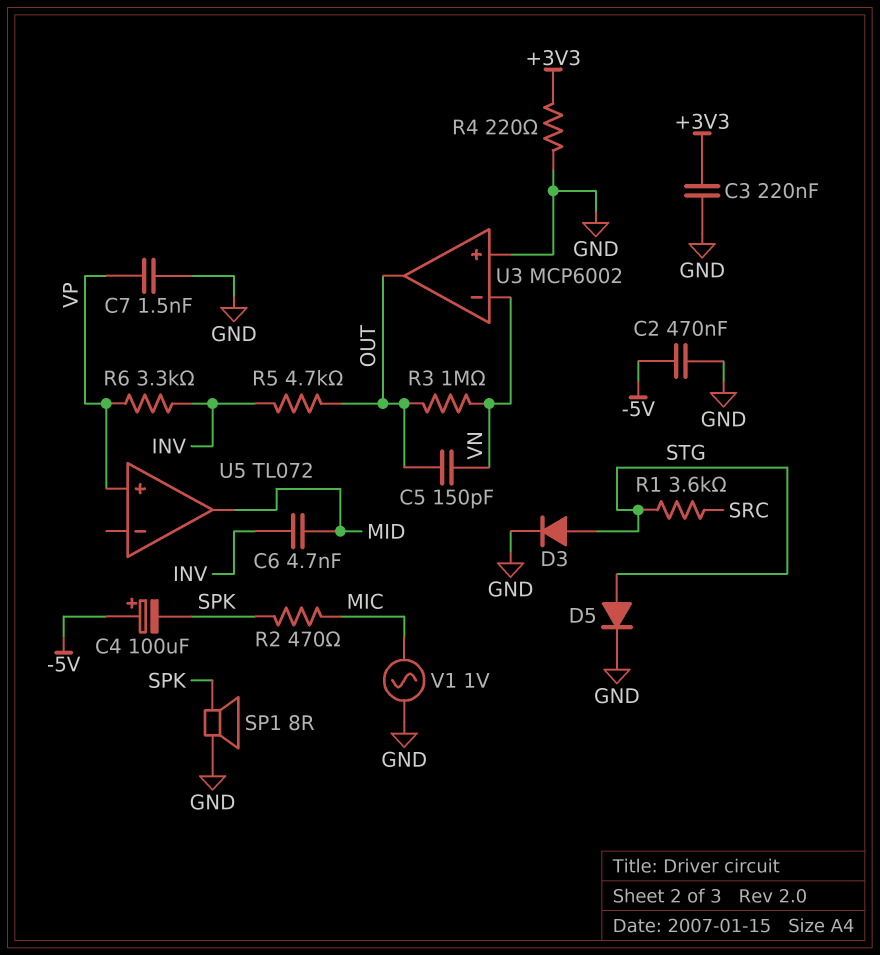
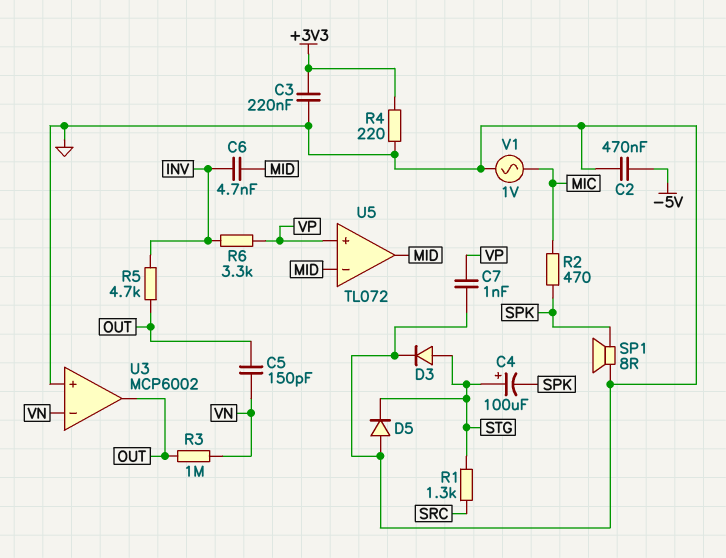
C4: 100uF (plus -5V, minus SPK) -> 100uF (plus STG, minus SPK)
C7: 1.5nF (GND, VP) -> 1nF (GND, VP)
D5: diode (A STG, K GND) -> diode (A GND, K STG)
R1: 3.6k (SRC, STG) -> 1.3k (SRC, STG)
U5 pin in-: none -> MID

